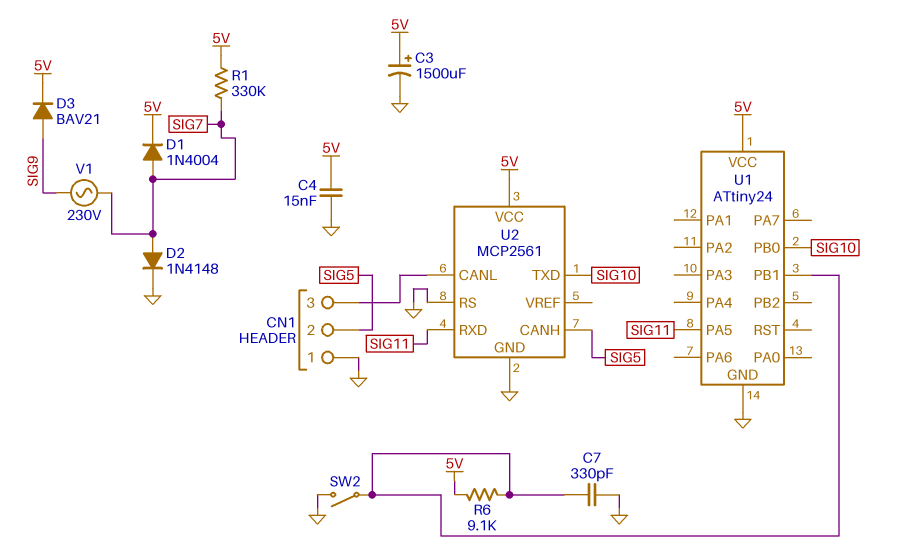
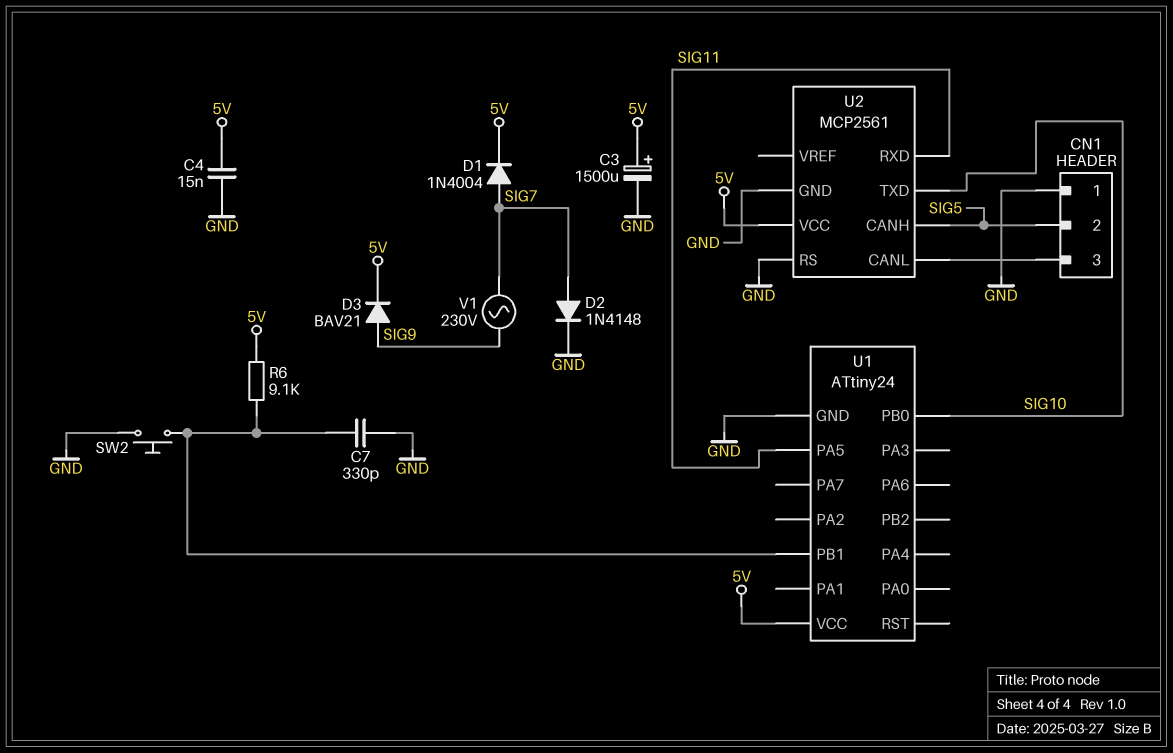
R1: 330k (5V, SIG7) -> none
SW2: switch (GND, U1/PB1) -> button (GND, U1/PB1)

